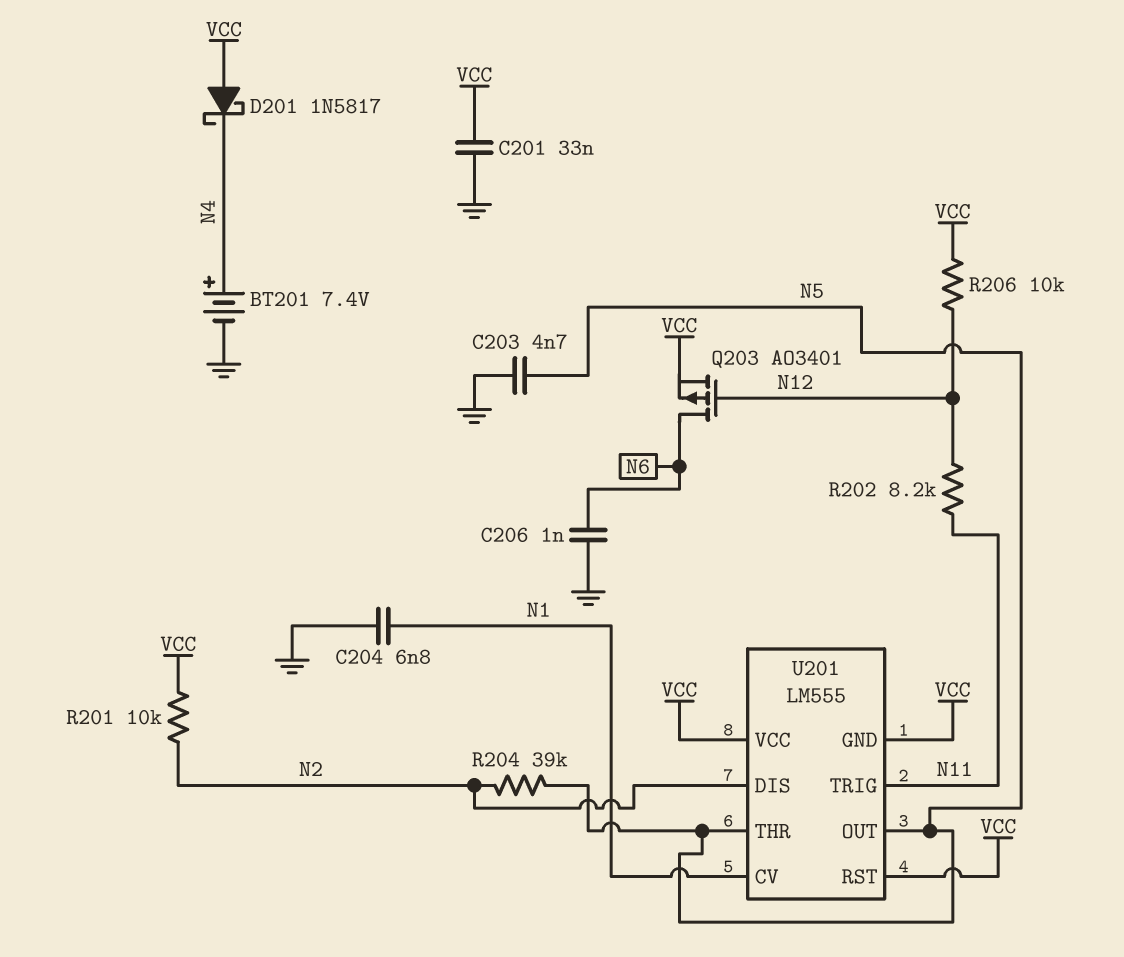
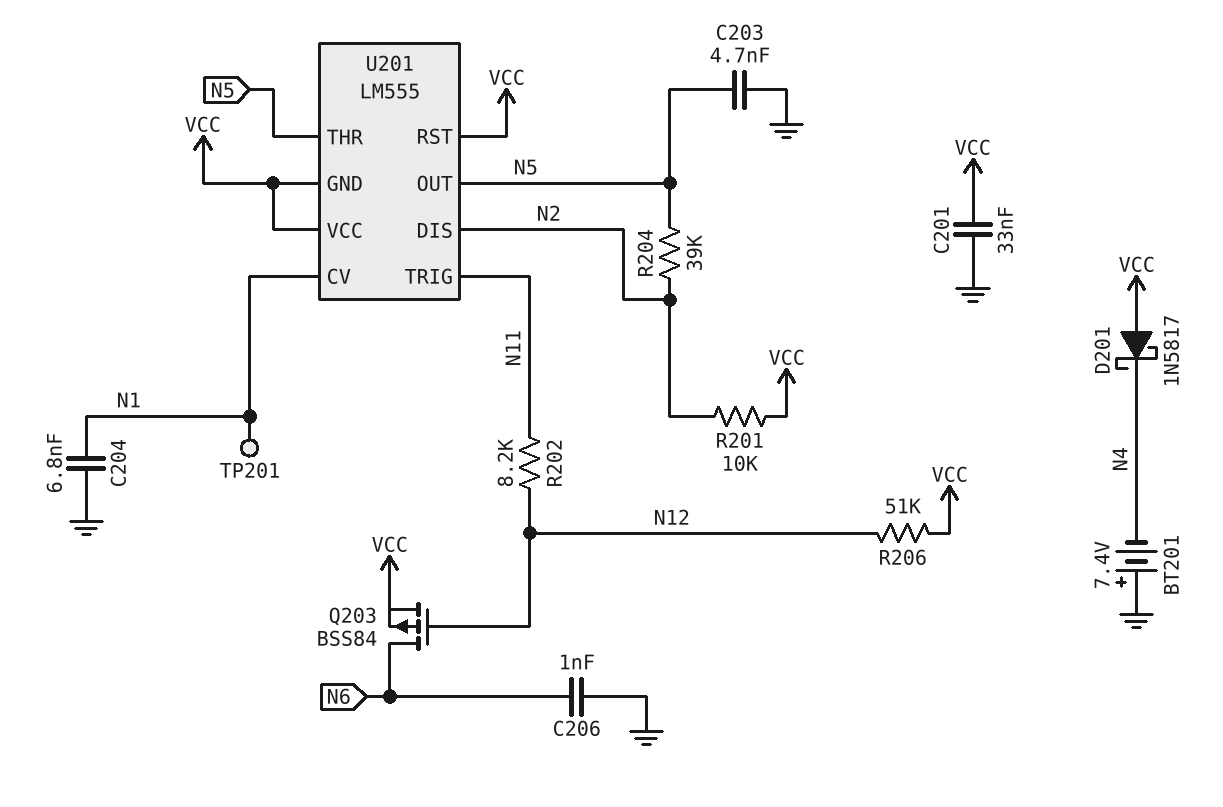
BT201: 7.4V (plus N4, minus GND) -> 7.4V (plus GND, minus N4)
Q203: PMOS AO3401 (G N12, D N6, S VCC) -> PMOS BSS84 (G N12, D N6, S VCC)
R206: 10k (N12, VCC) -> 51k (N12, VCC)
TP201: none -> test point (N1)

